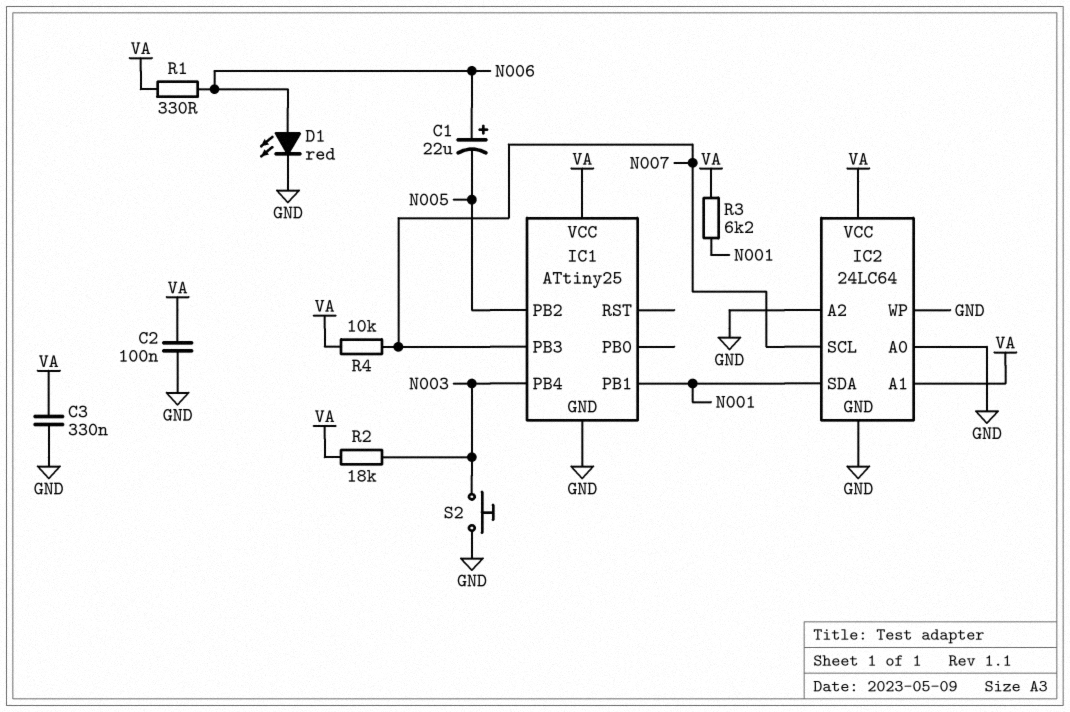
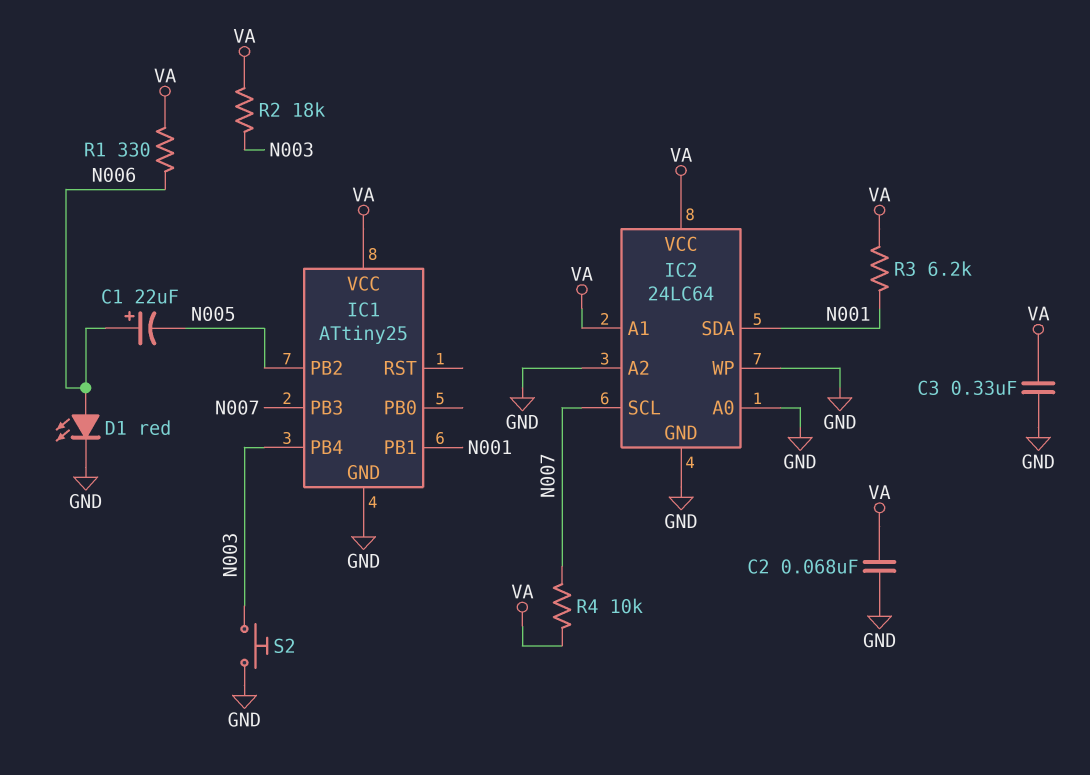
C2: 100nF (GND, VA) -> 68nF (GND, VA)

